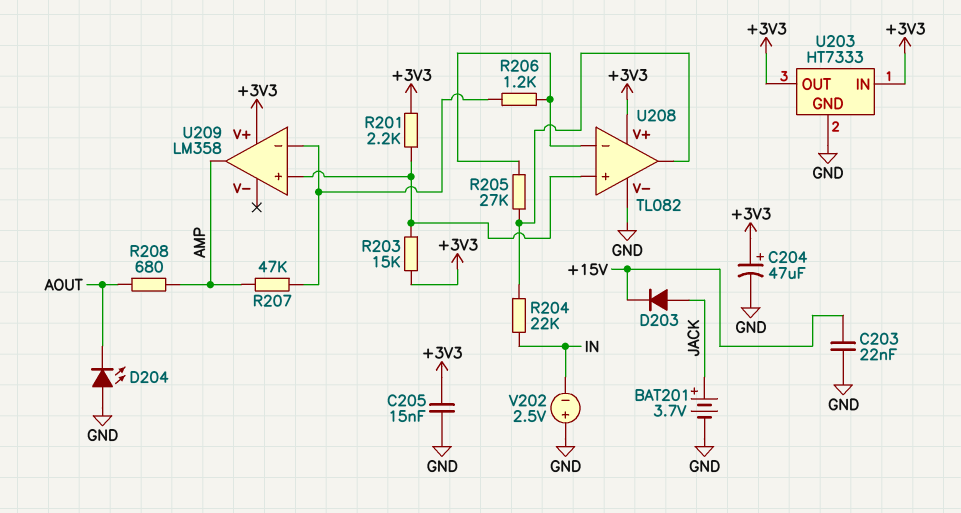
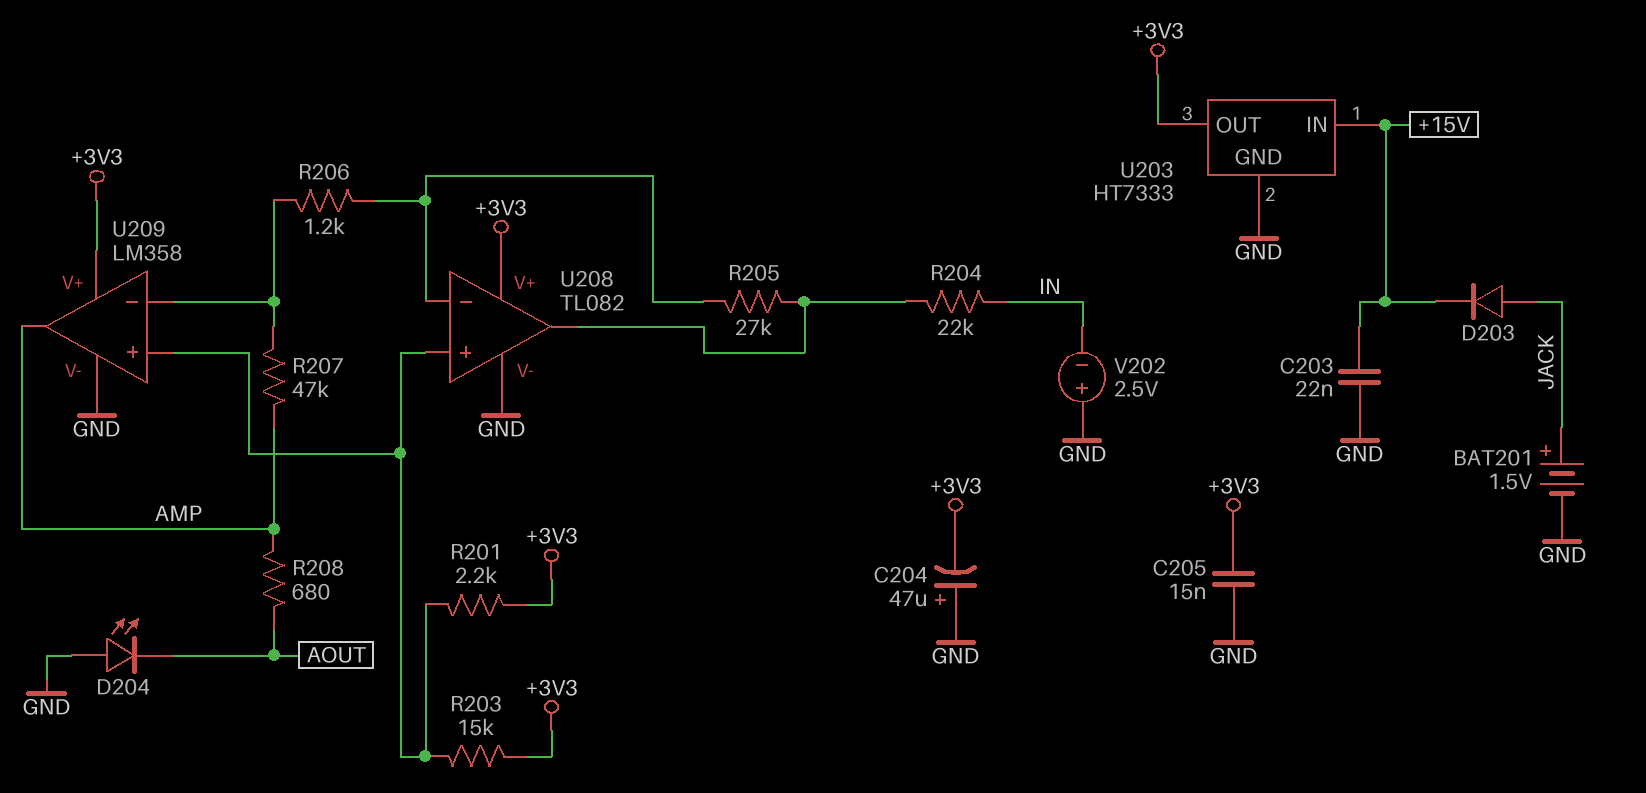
BAT201: 3.7V (plus JACK, minus GND) -> 1.5V (plus JACK, minus GND)
C204: 47uF (plus +3V3, minus GND) -> 47uF (plus GND, minus +3V3)
U203 pin IN: +3V3 -> +15V
U209 pin V-: none -> GND

